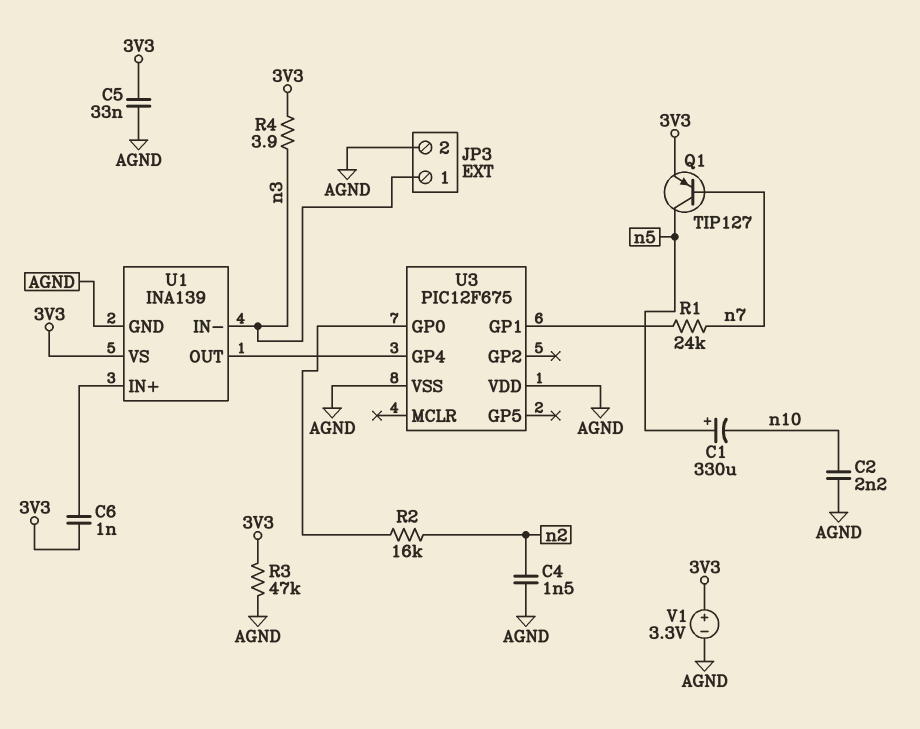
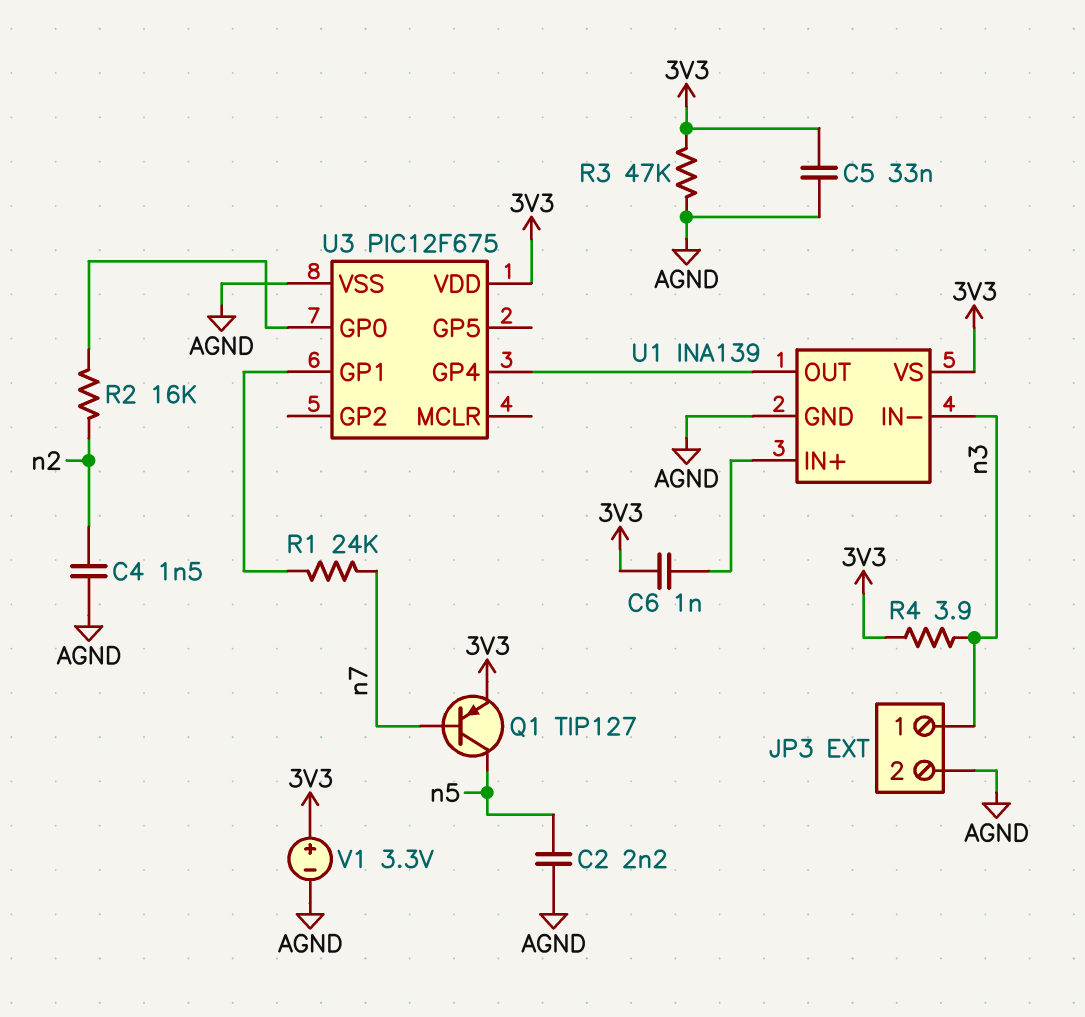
C1: 330uF (plus n5, minus n10) -> none
C2: 2.2nF (AGND, n10) -> 2.2nF (AGND, n5)
U3 pin VDD: AGND -> 3V3

